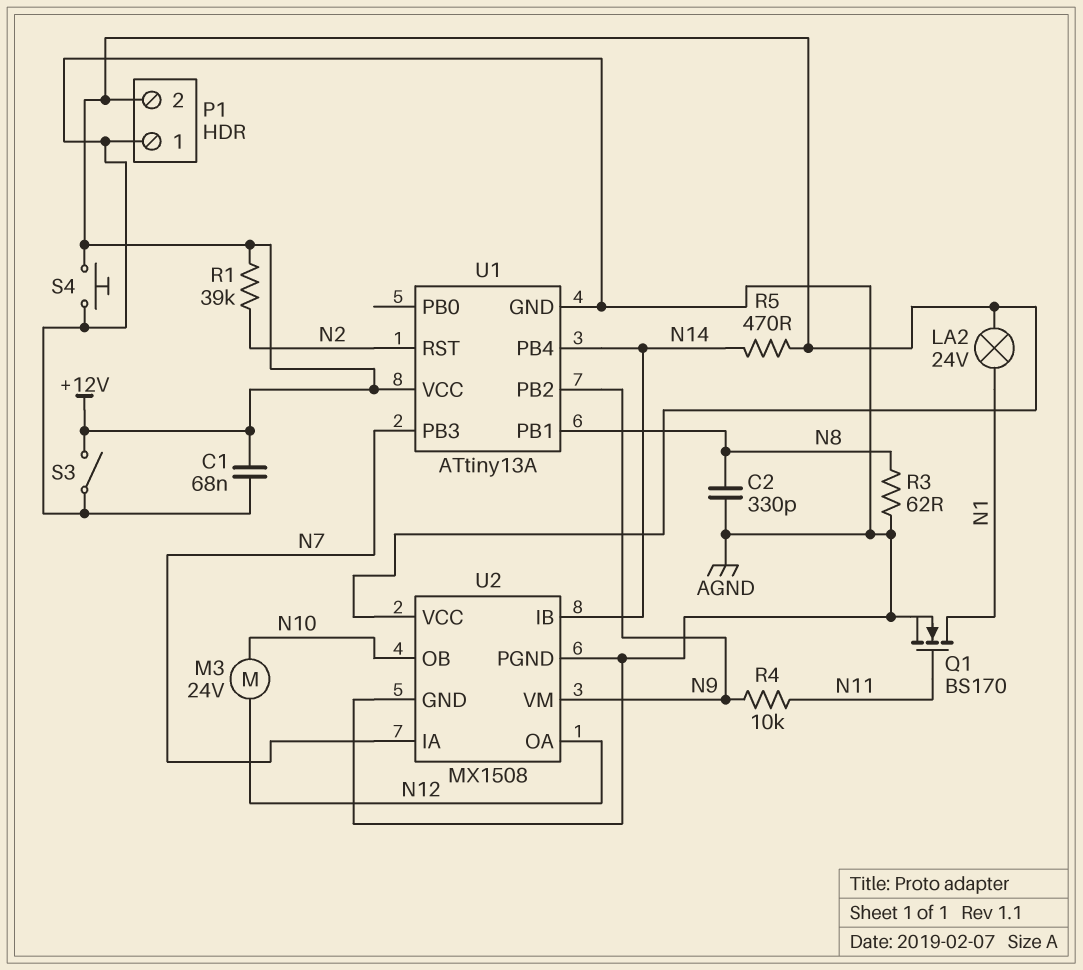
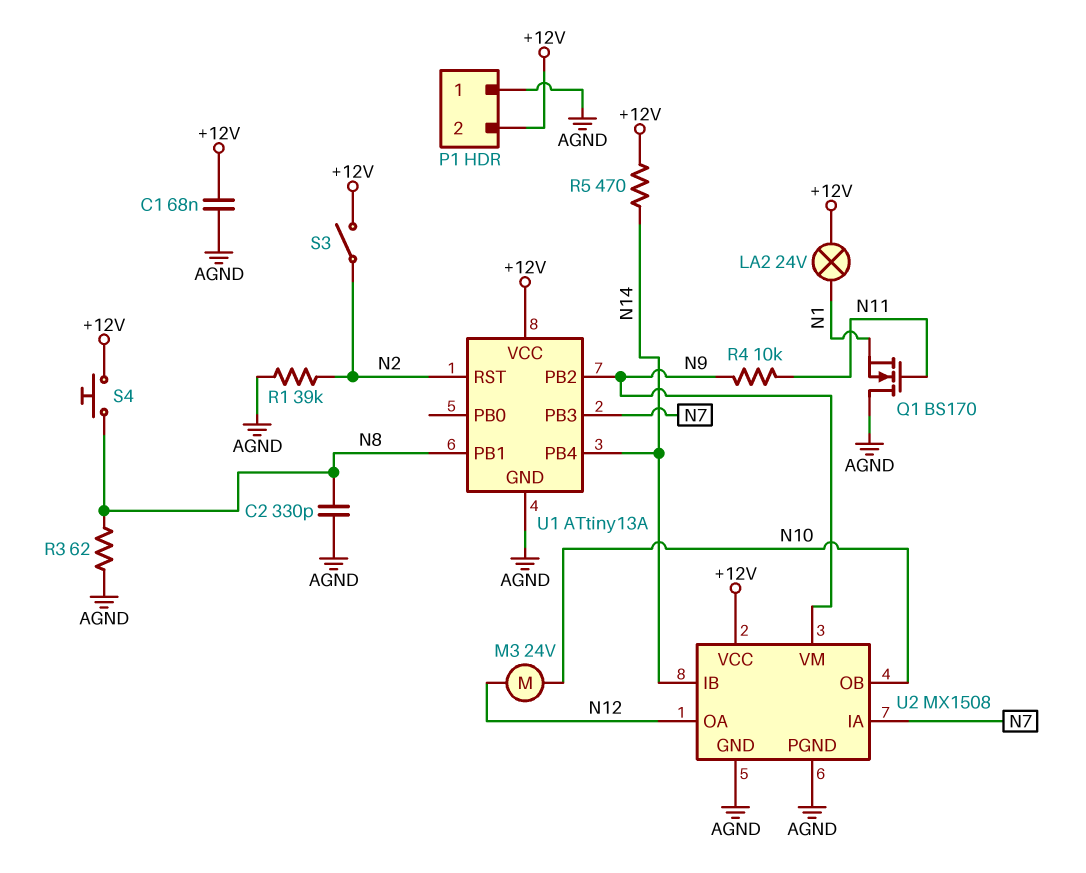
Q1: NMOS BS170 (G N11, D N1, S AGND) -> NMOS BS170 (G N11, D AGND, S N1)
R1: 39k (+12V, N2) -> 39k (AGND, N2)
S3: switch (+12V, AGND) -> switch (+12V, N2)
S4: button (+12V, AGND) -> button (+12V, N8)

